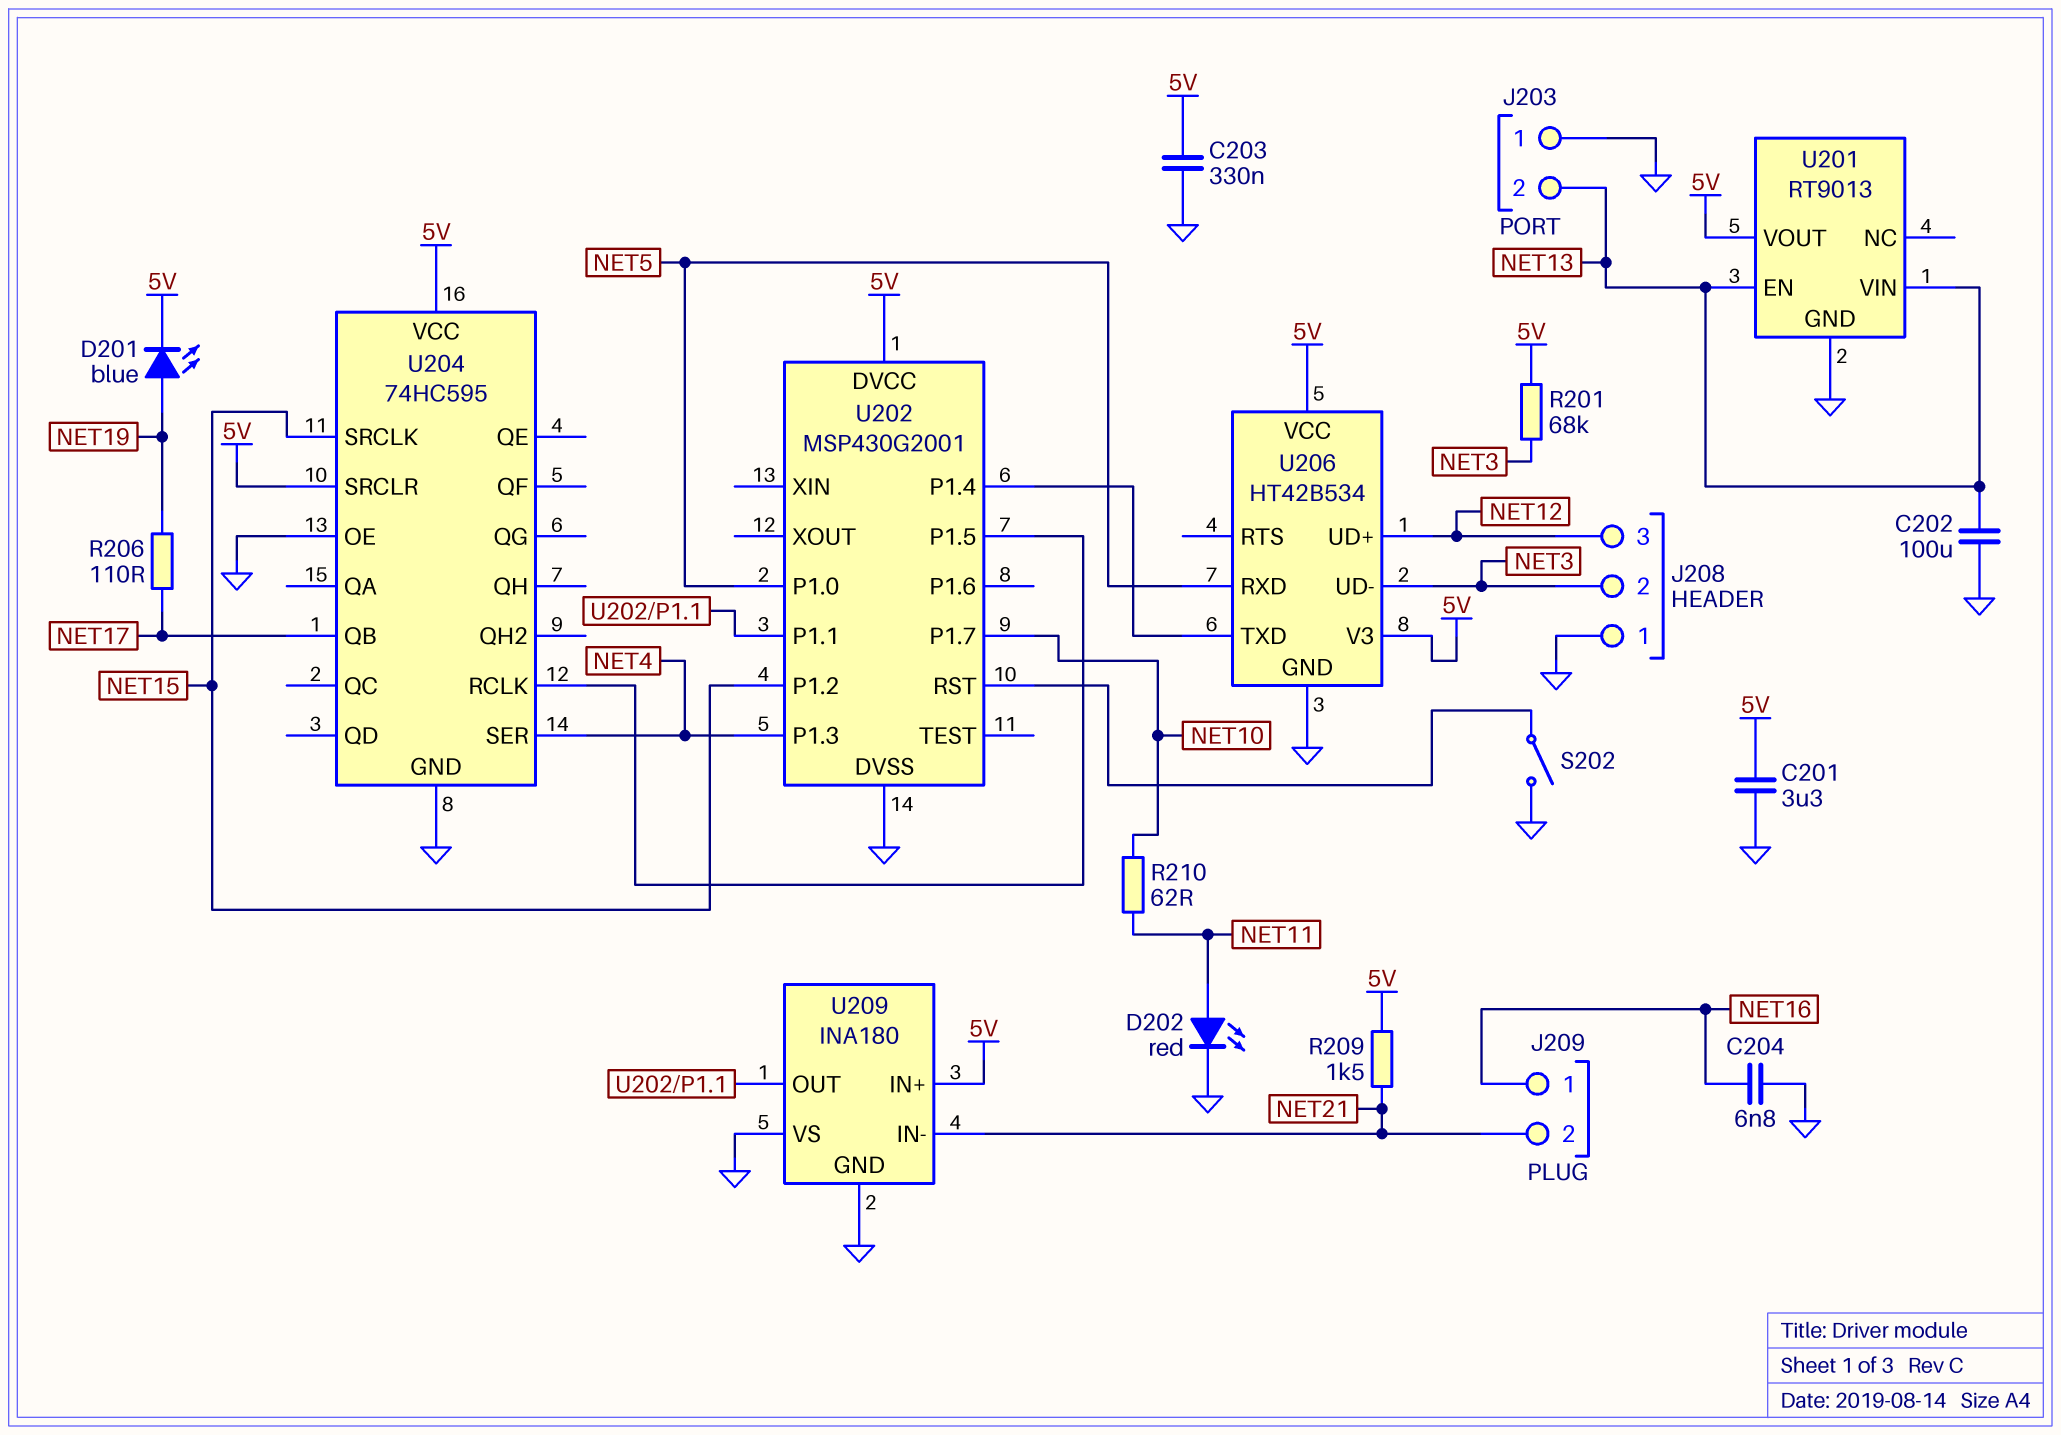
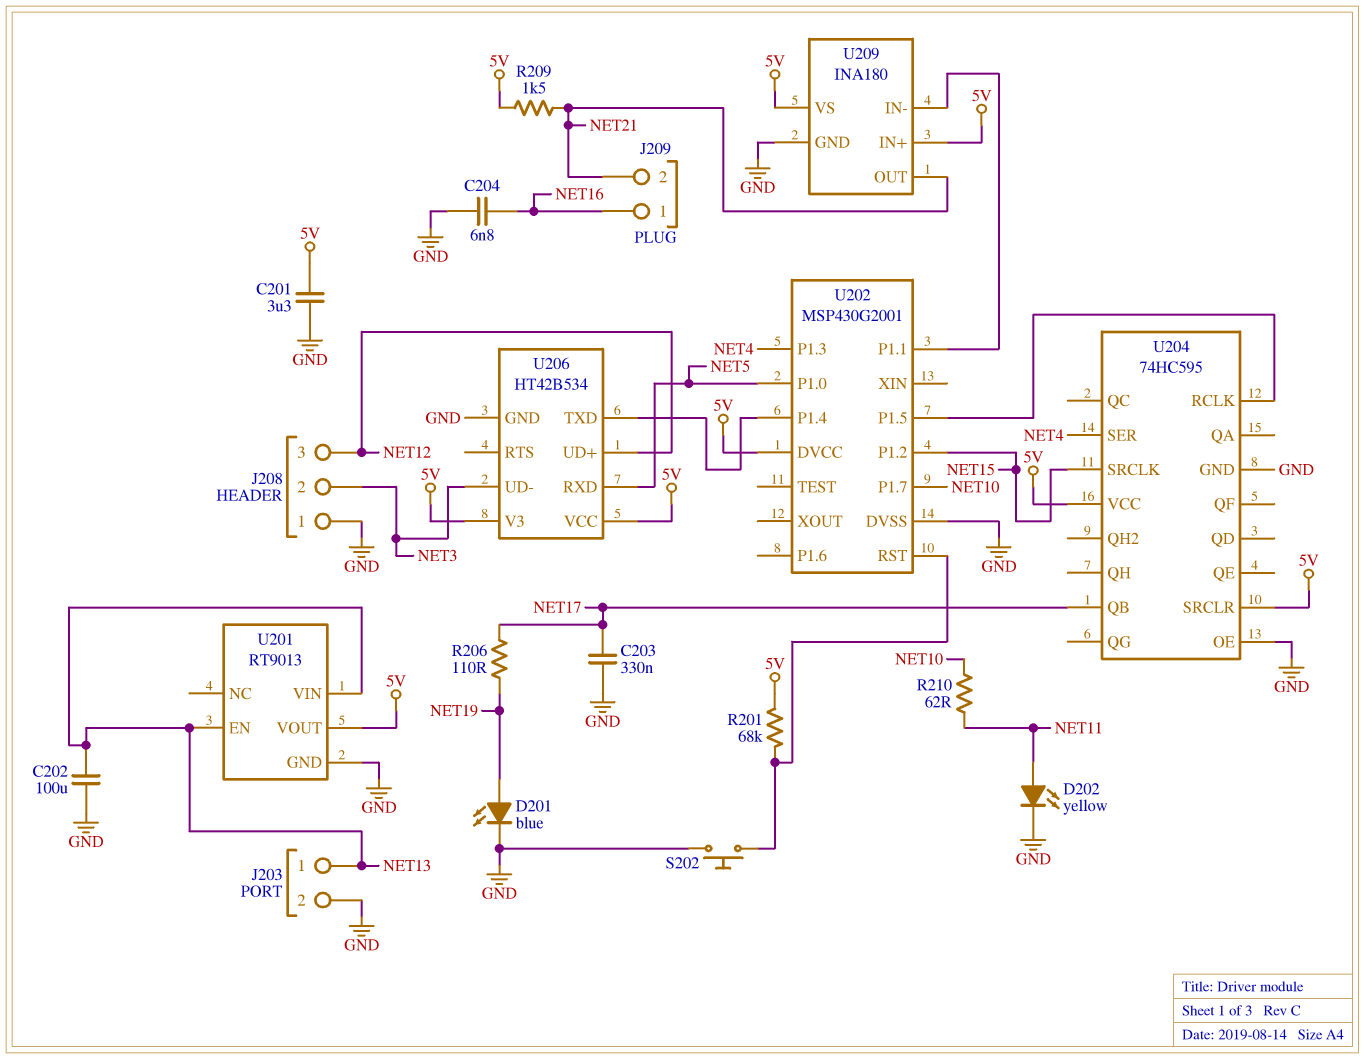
C203: 330nF (5V, GND) -> 330nF (GND, NET17)
D201: LED blue (A NET19, K 5V) -> LED blue (A NET19, K GND)
D202: LED red (A NET11, K GND) -> LED yellow (A NET11, K GND)
J203 pin 1: GND -> NET13
J203 pin 2: NET13 -> GND
R201: 68k (5V, NET3) -> 68k (5V, U202/RST)
S202: switch (GND, U202/RST) -> button (GND, U202/RST)
U209 pin IN-: NET21 -> U202/P1.1
U209 pin OUT: U202/P1.1 -> NET21
U209 pin VS: GND -> 5V

